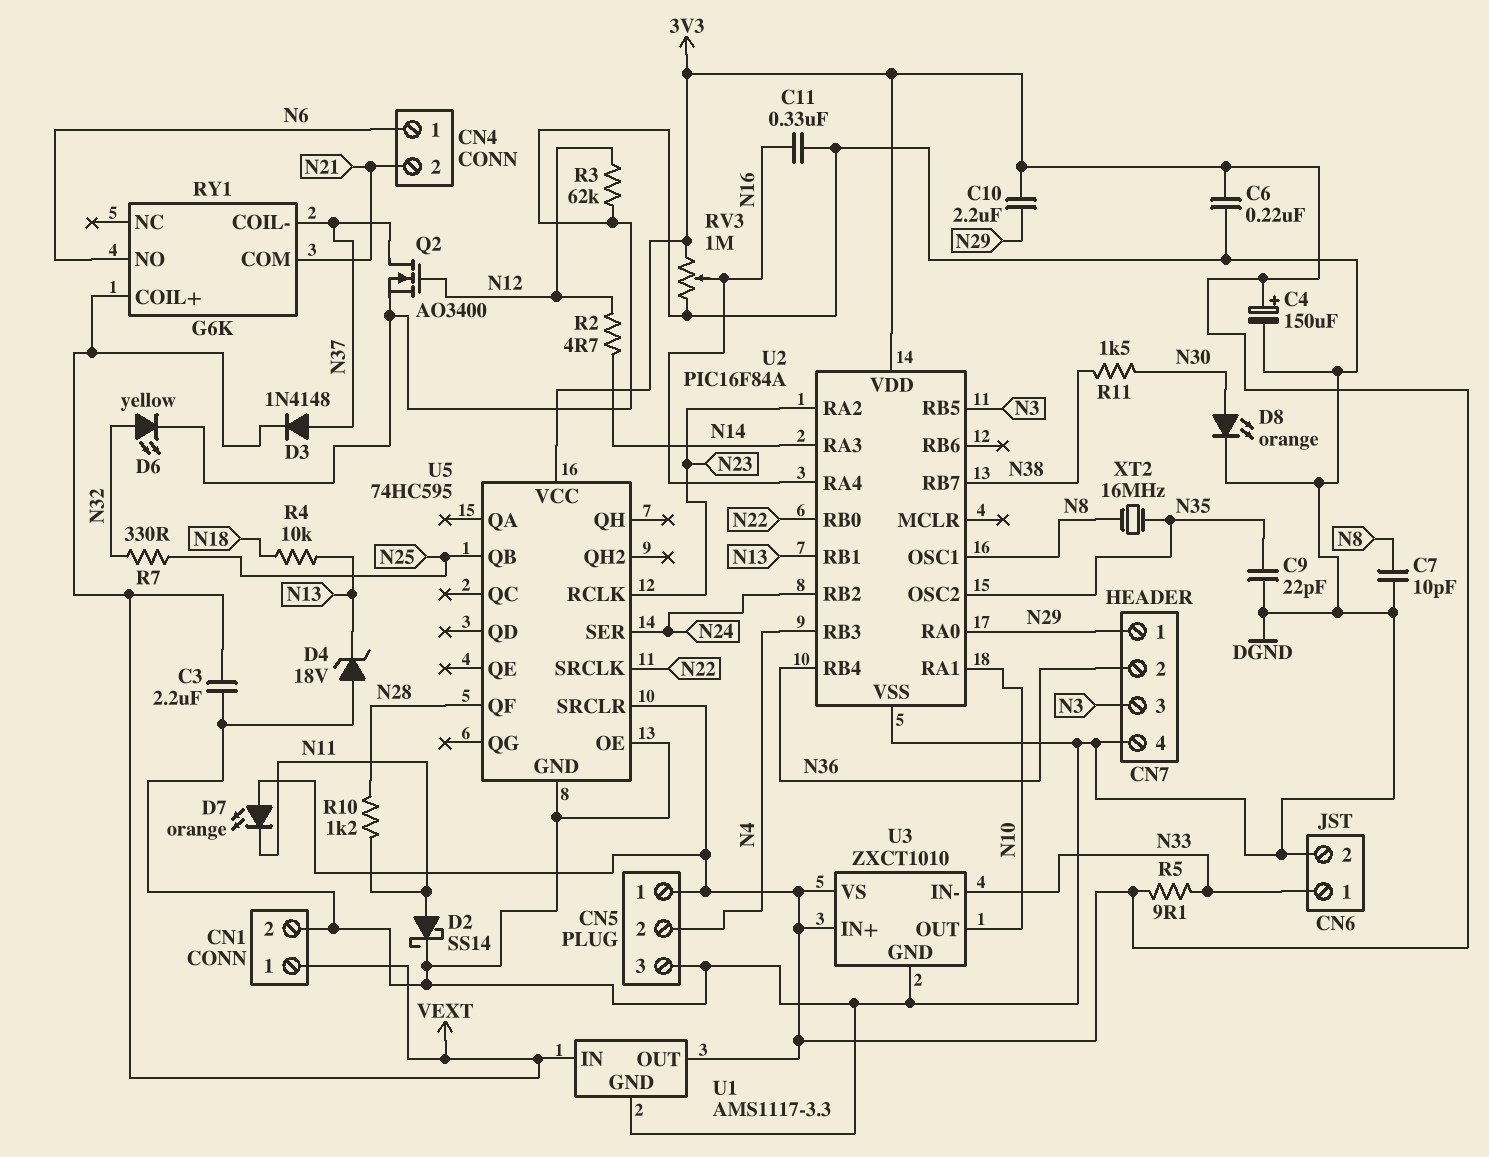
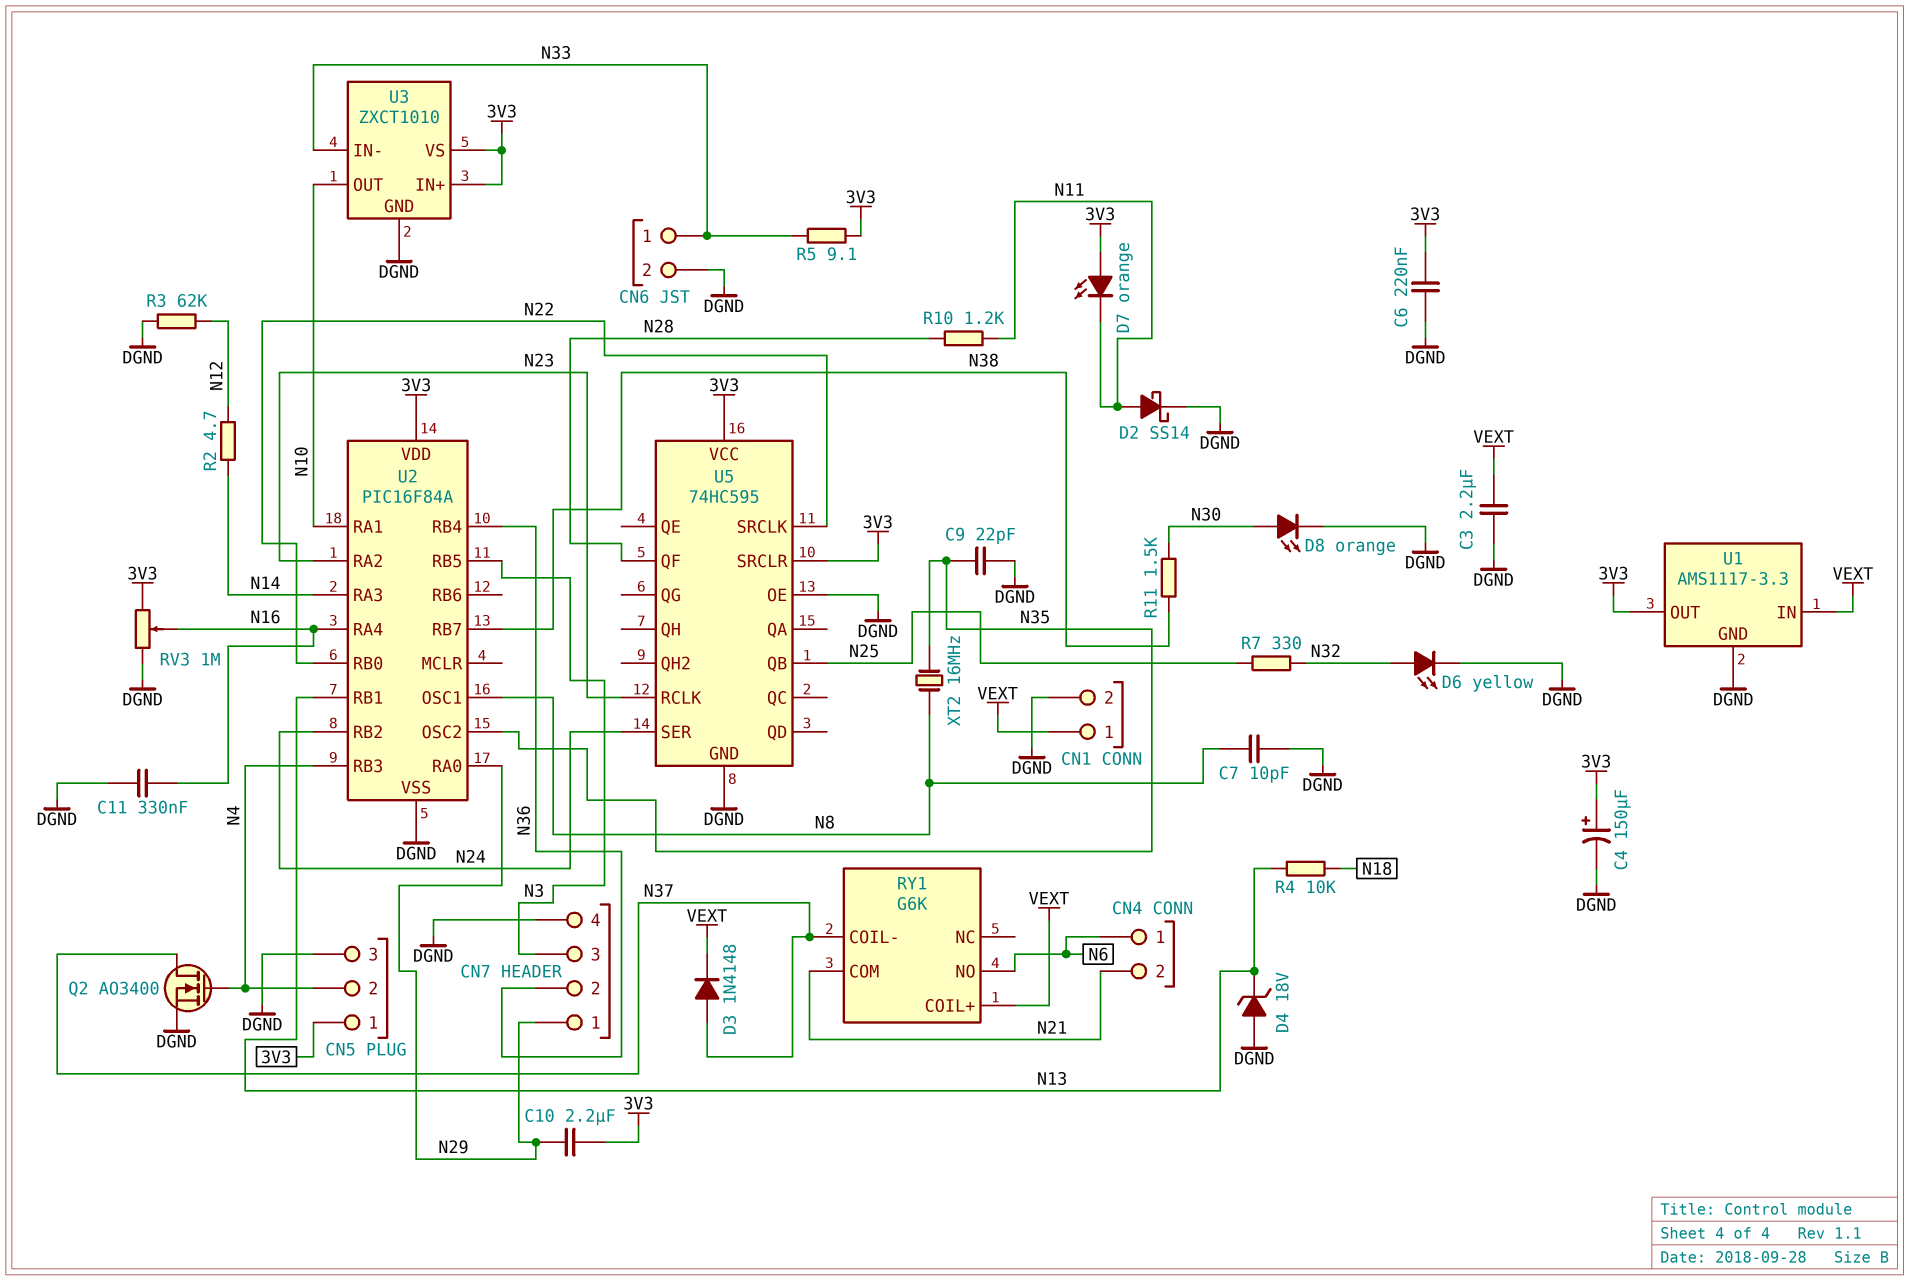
Q2: NMOS AO3400 (G N12, D N37, S DGND) -> NMOS AO3400 (G N4, D N37, S DGND)

